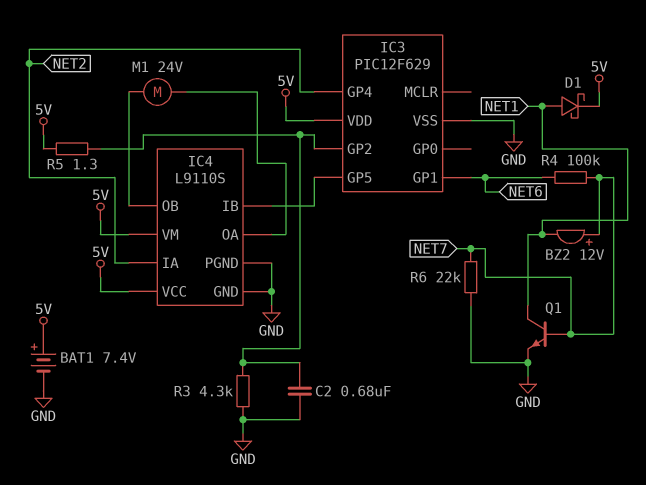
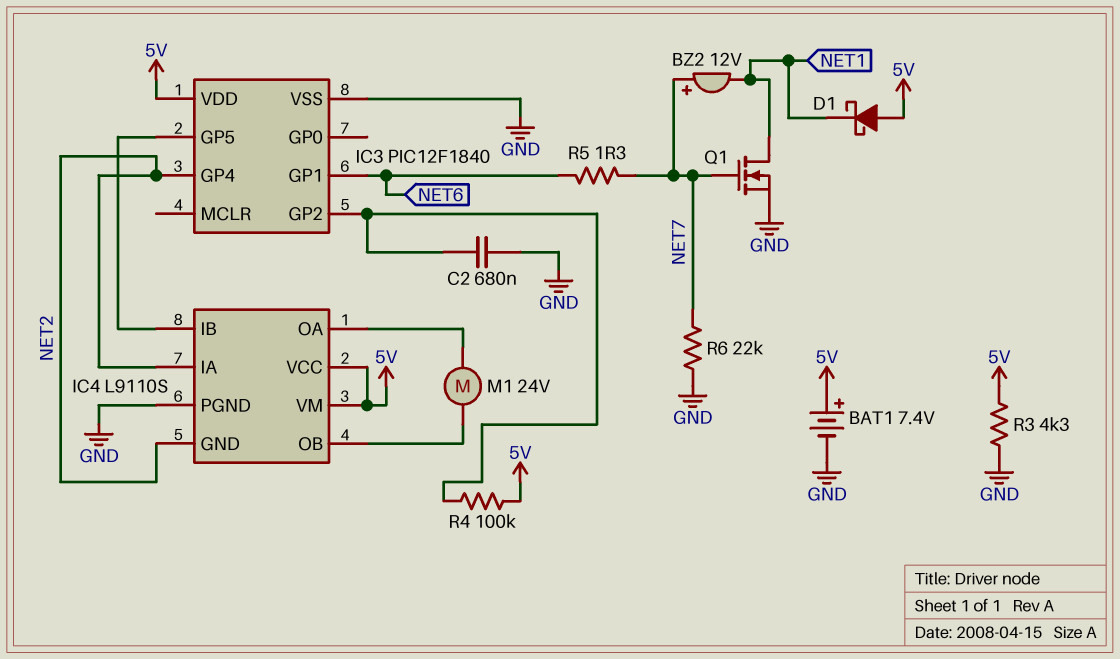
D1: schottky (A NET1, K 5V) -> schottky (A 5V, K NET1)
IC3: PIC12F629 -> PIC12F1840
IC4 pin GND: GND -> NET2
Q1: NPN (B NET7, C NET1, E GND) -> NMOS (G NET7, D NET1, S GND)
R3: 4.3k (GND, IC3/GP2) -> 4.3k (5V, GND)
R4: 100k (NET6, NET7) -> 100k (5V, IC3/GP2)
R5: 1.3 (5V, IC3/GP2) -> 1.3 (NET6, NET7)

